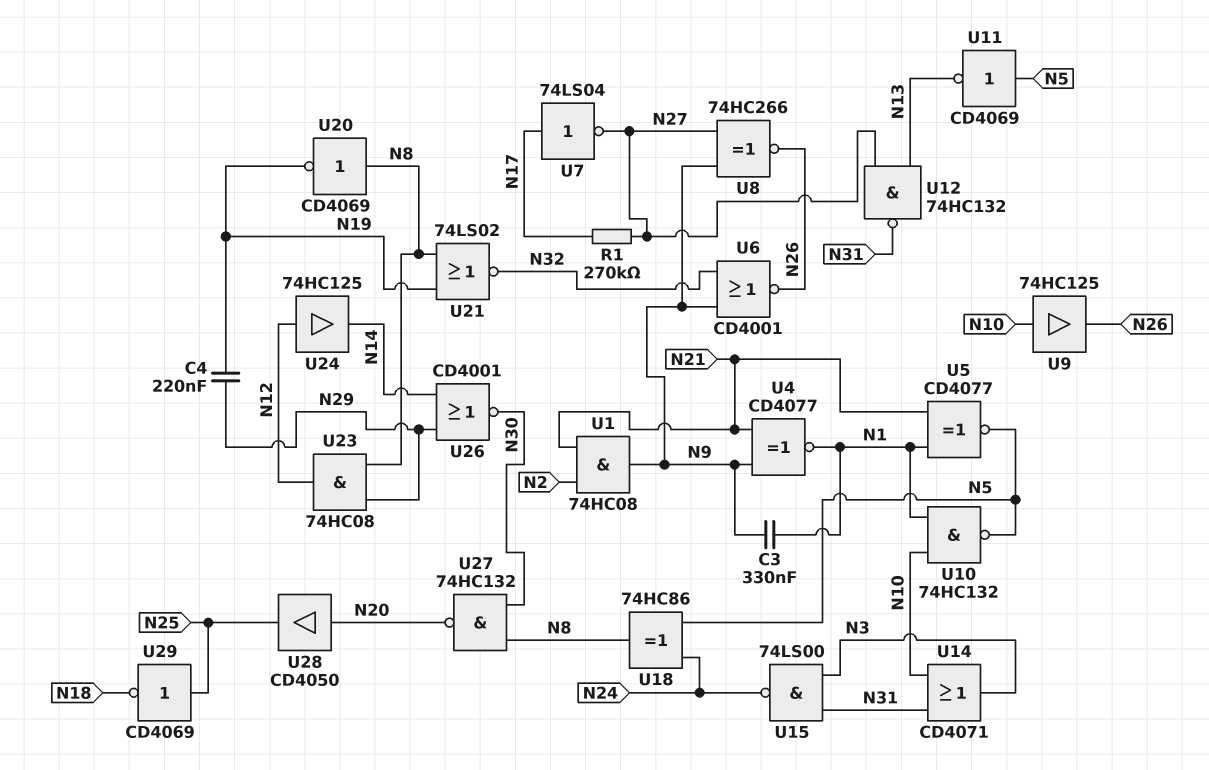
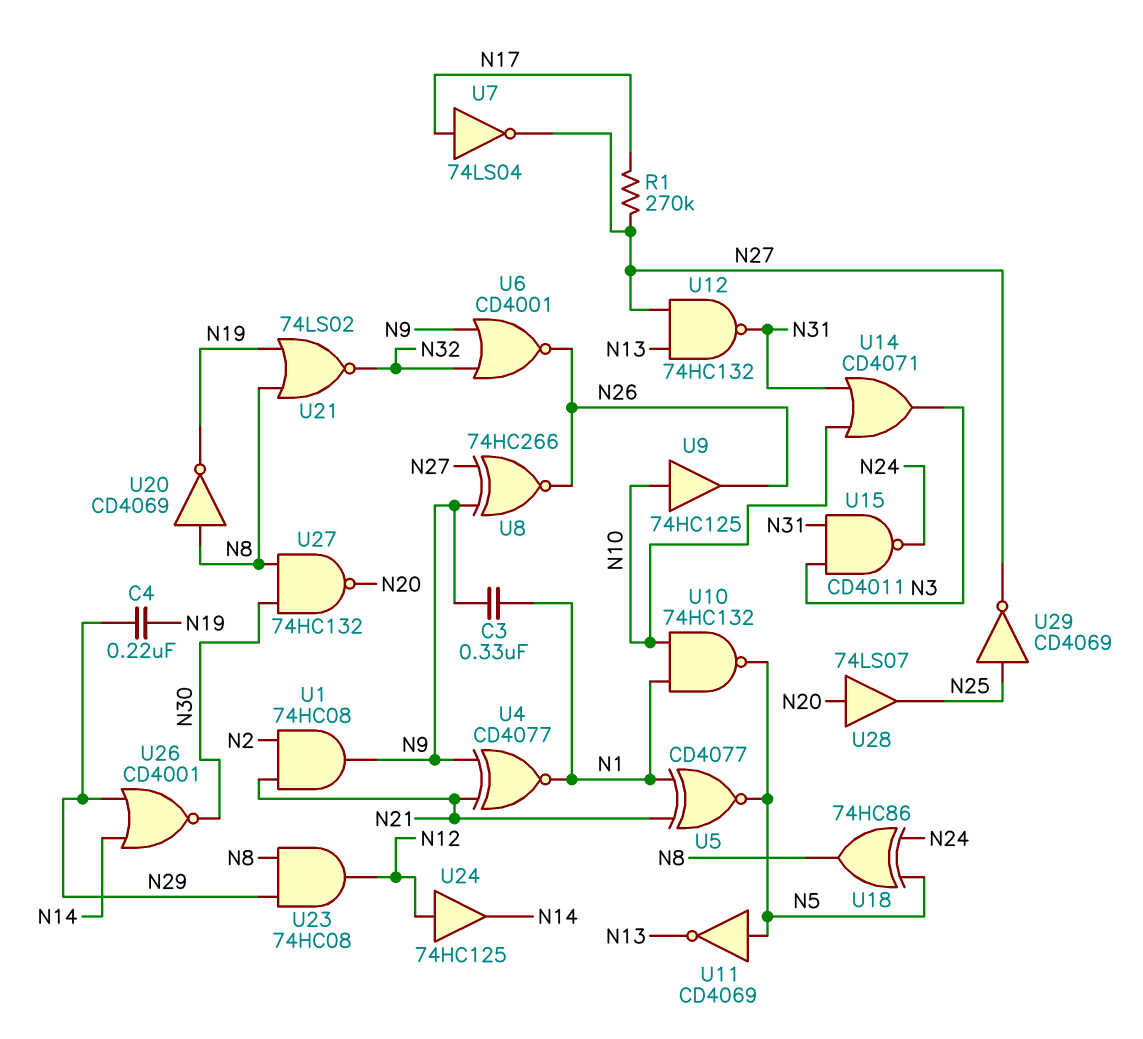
U15: NAND 74LS00 (in N3, in N31, out N24) -> NAND CD4011 (in N3, in N31, out N24)
U28: buffer CD4050 (in N20, out N25) -> buffer 74LS07 (in N20, out N25)
U29: NOT CD4069 (in N25, out N18) -> NOT CD4069 (in N25, out N27)

